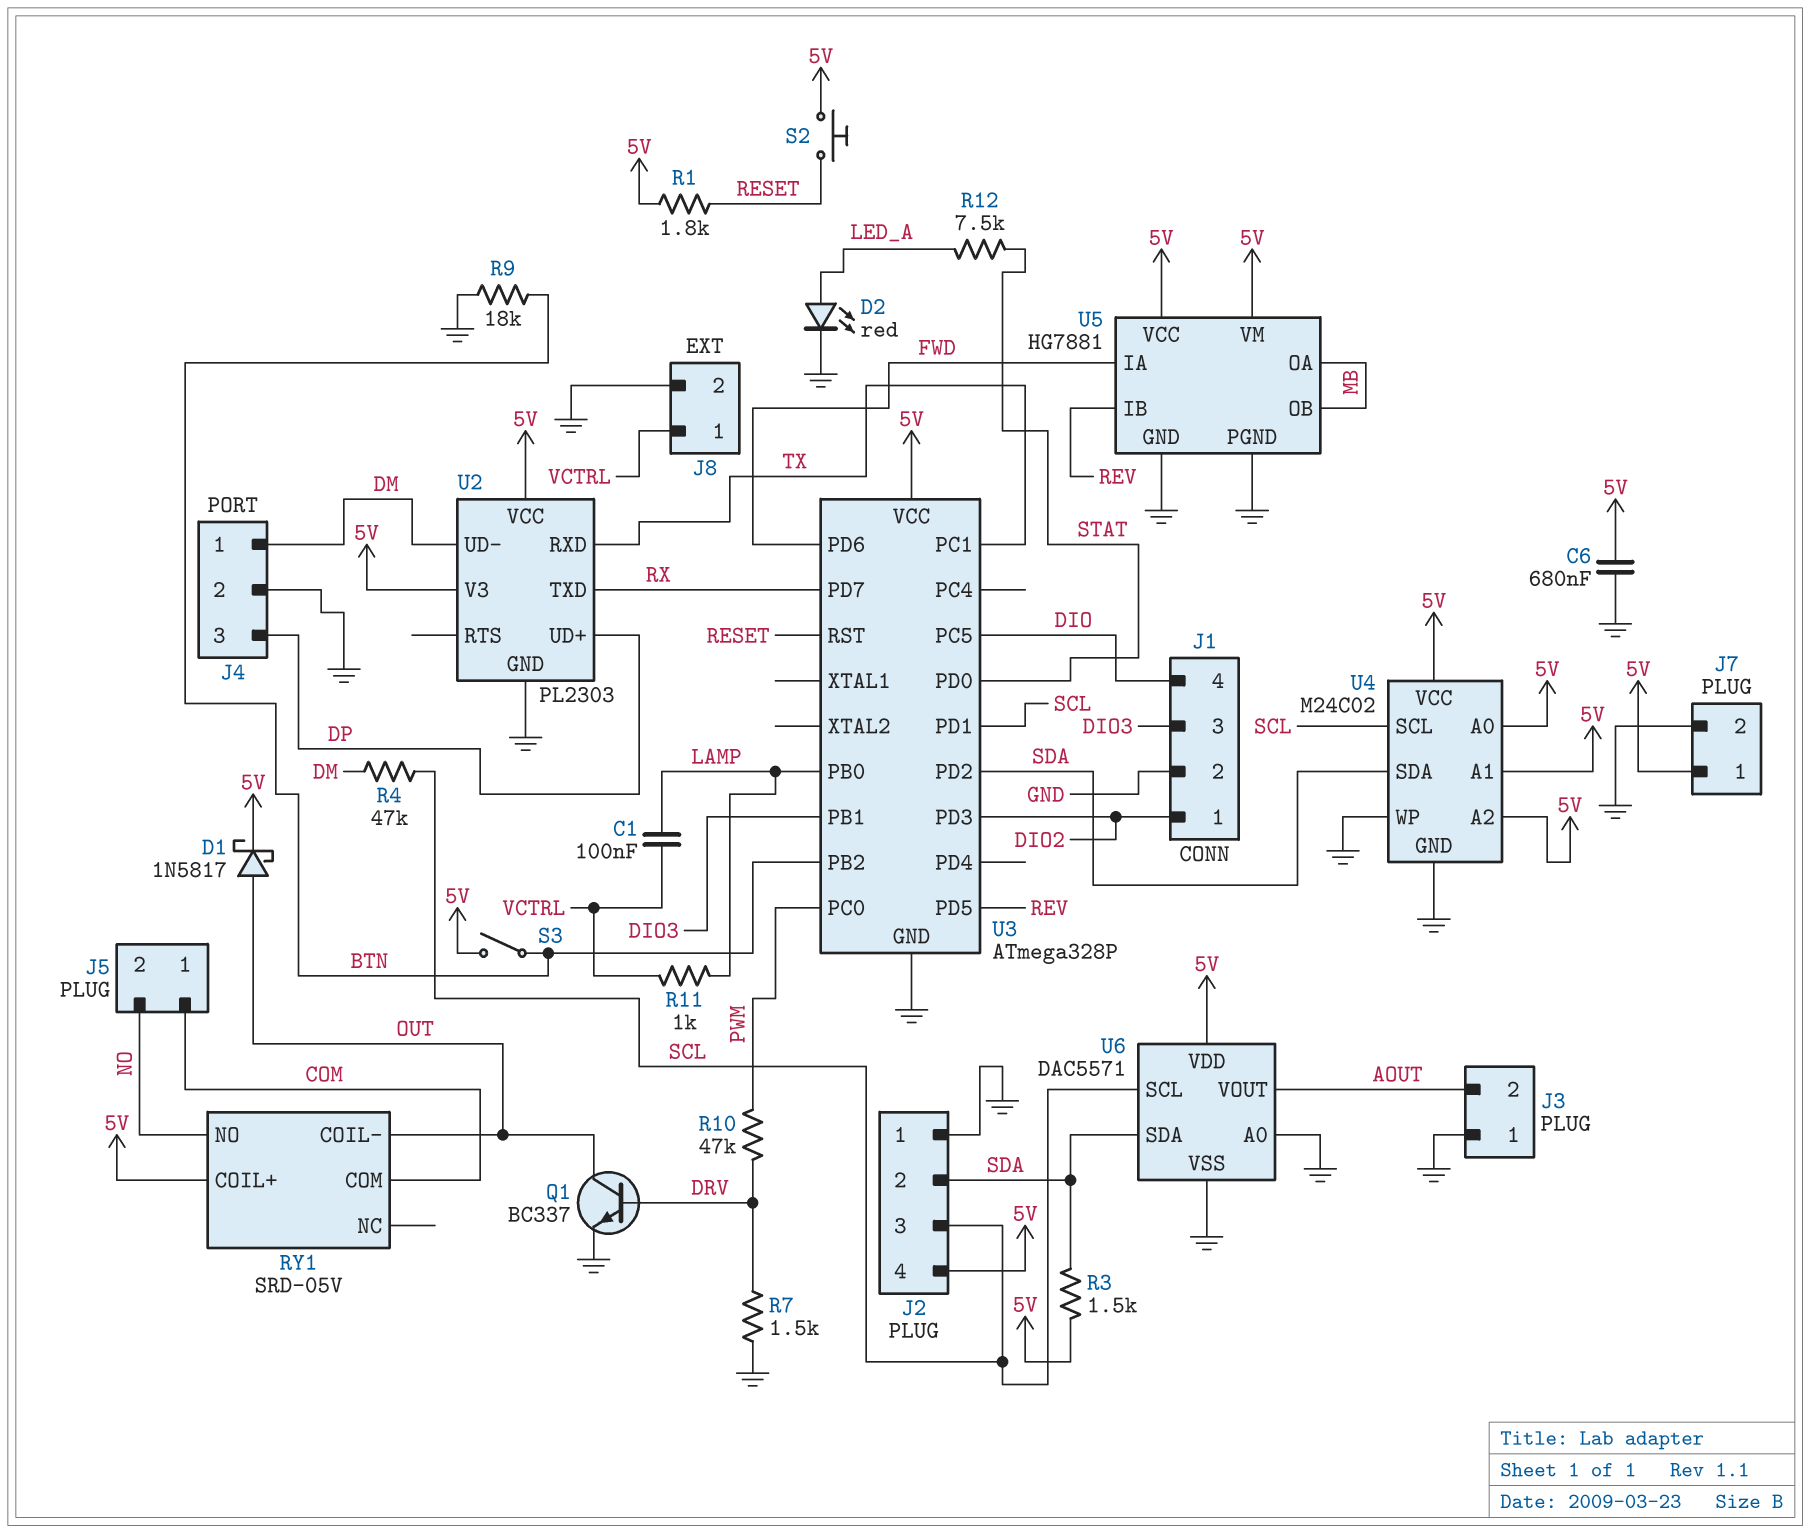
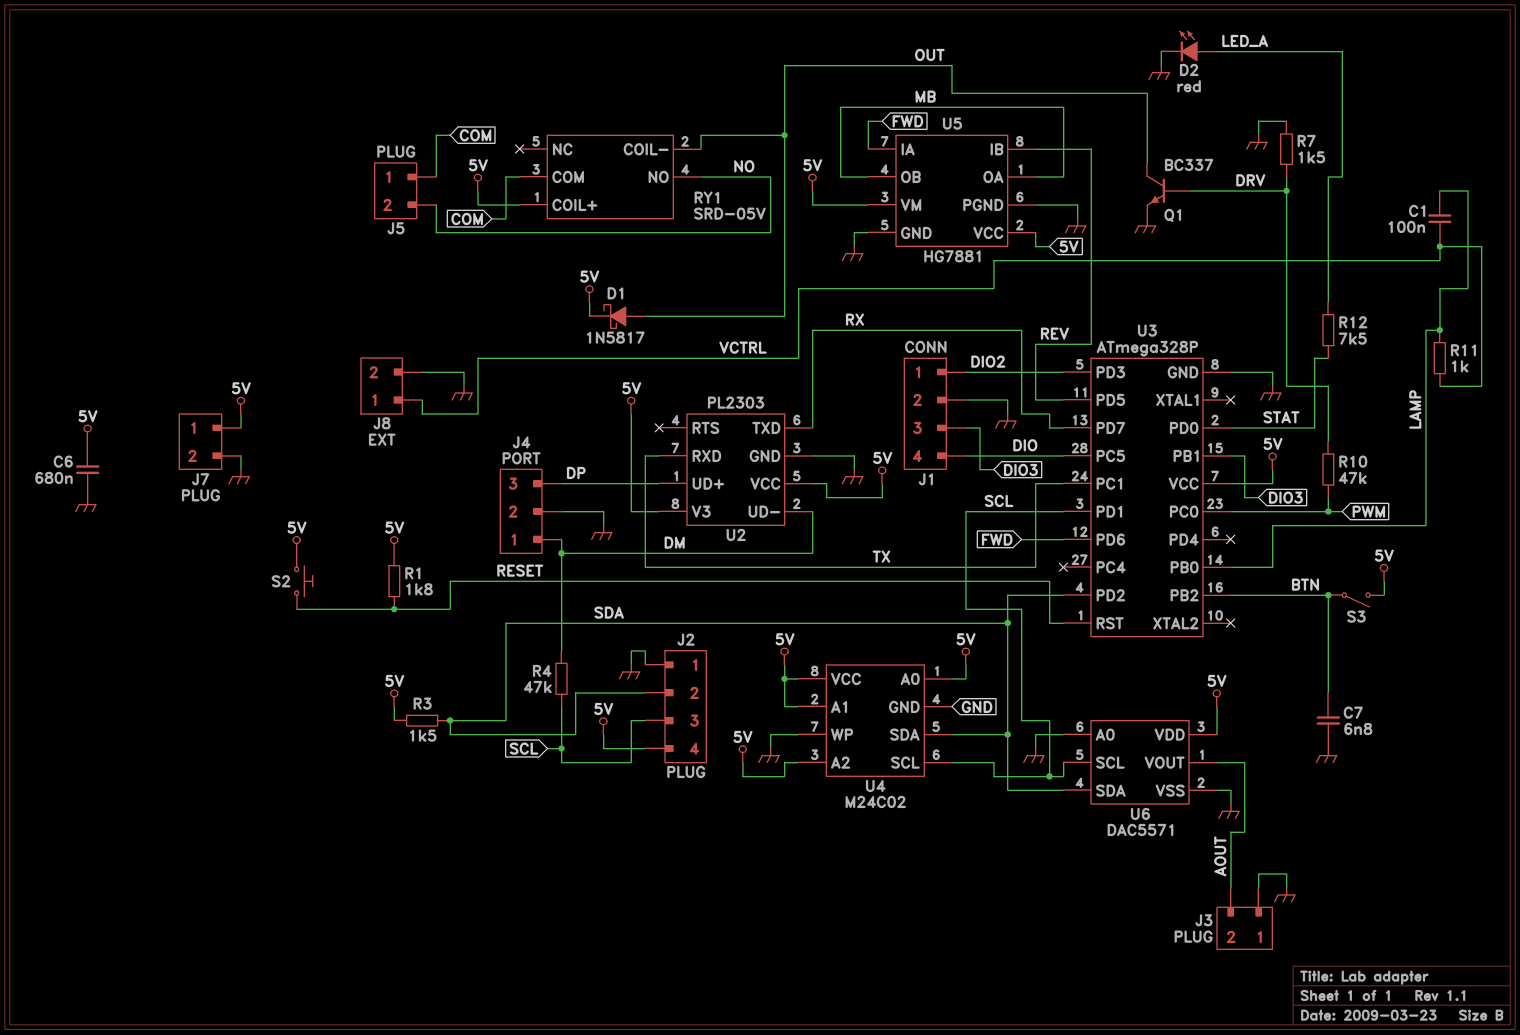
C7: none -> 6.8nF (BTN, GND)
R9: 18k (BTN, GND) -> none

